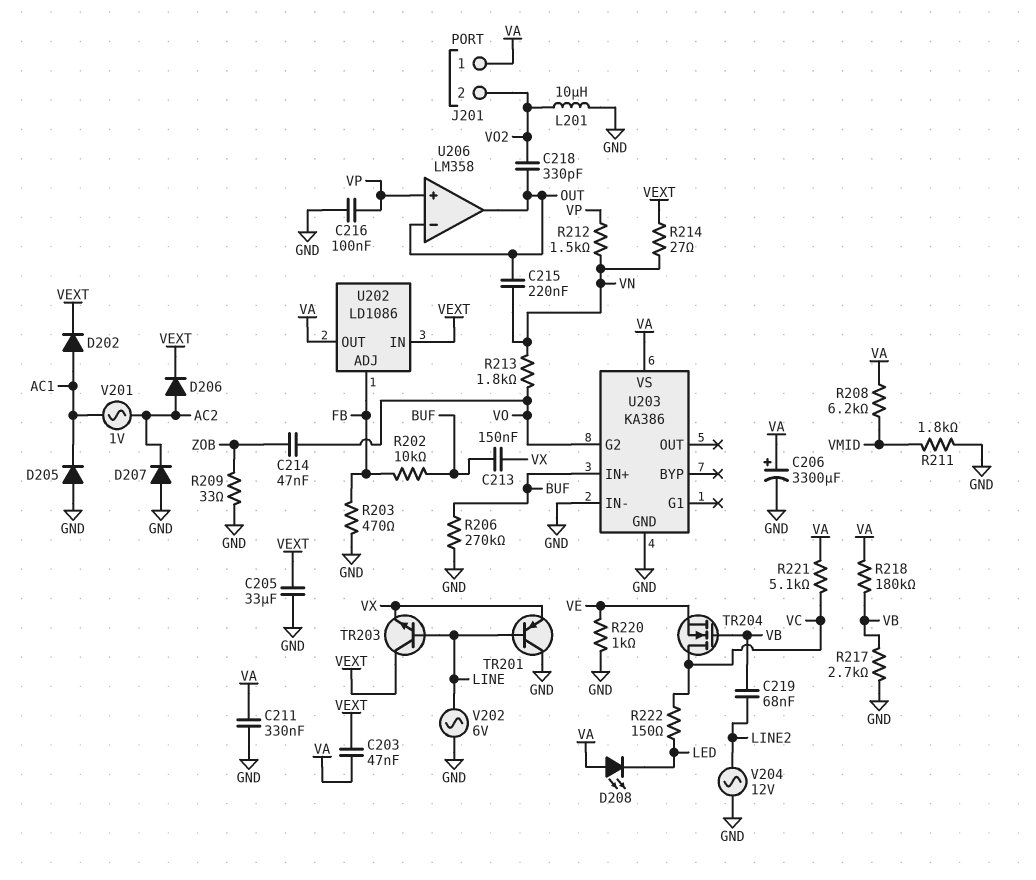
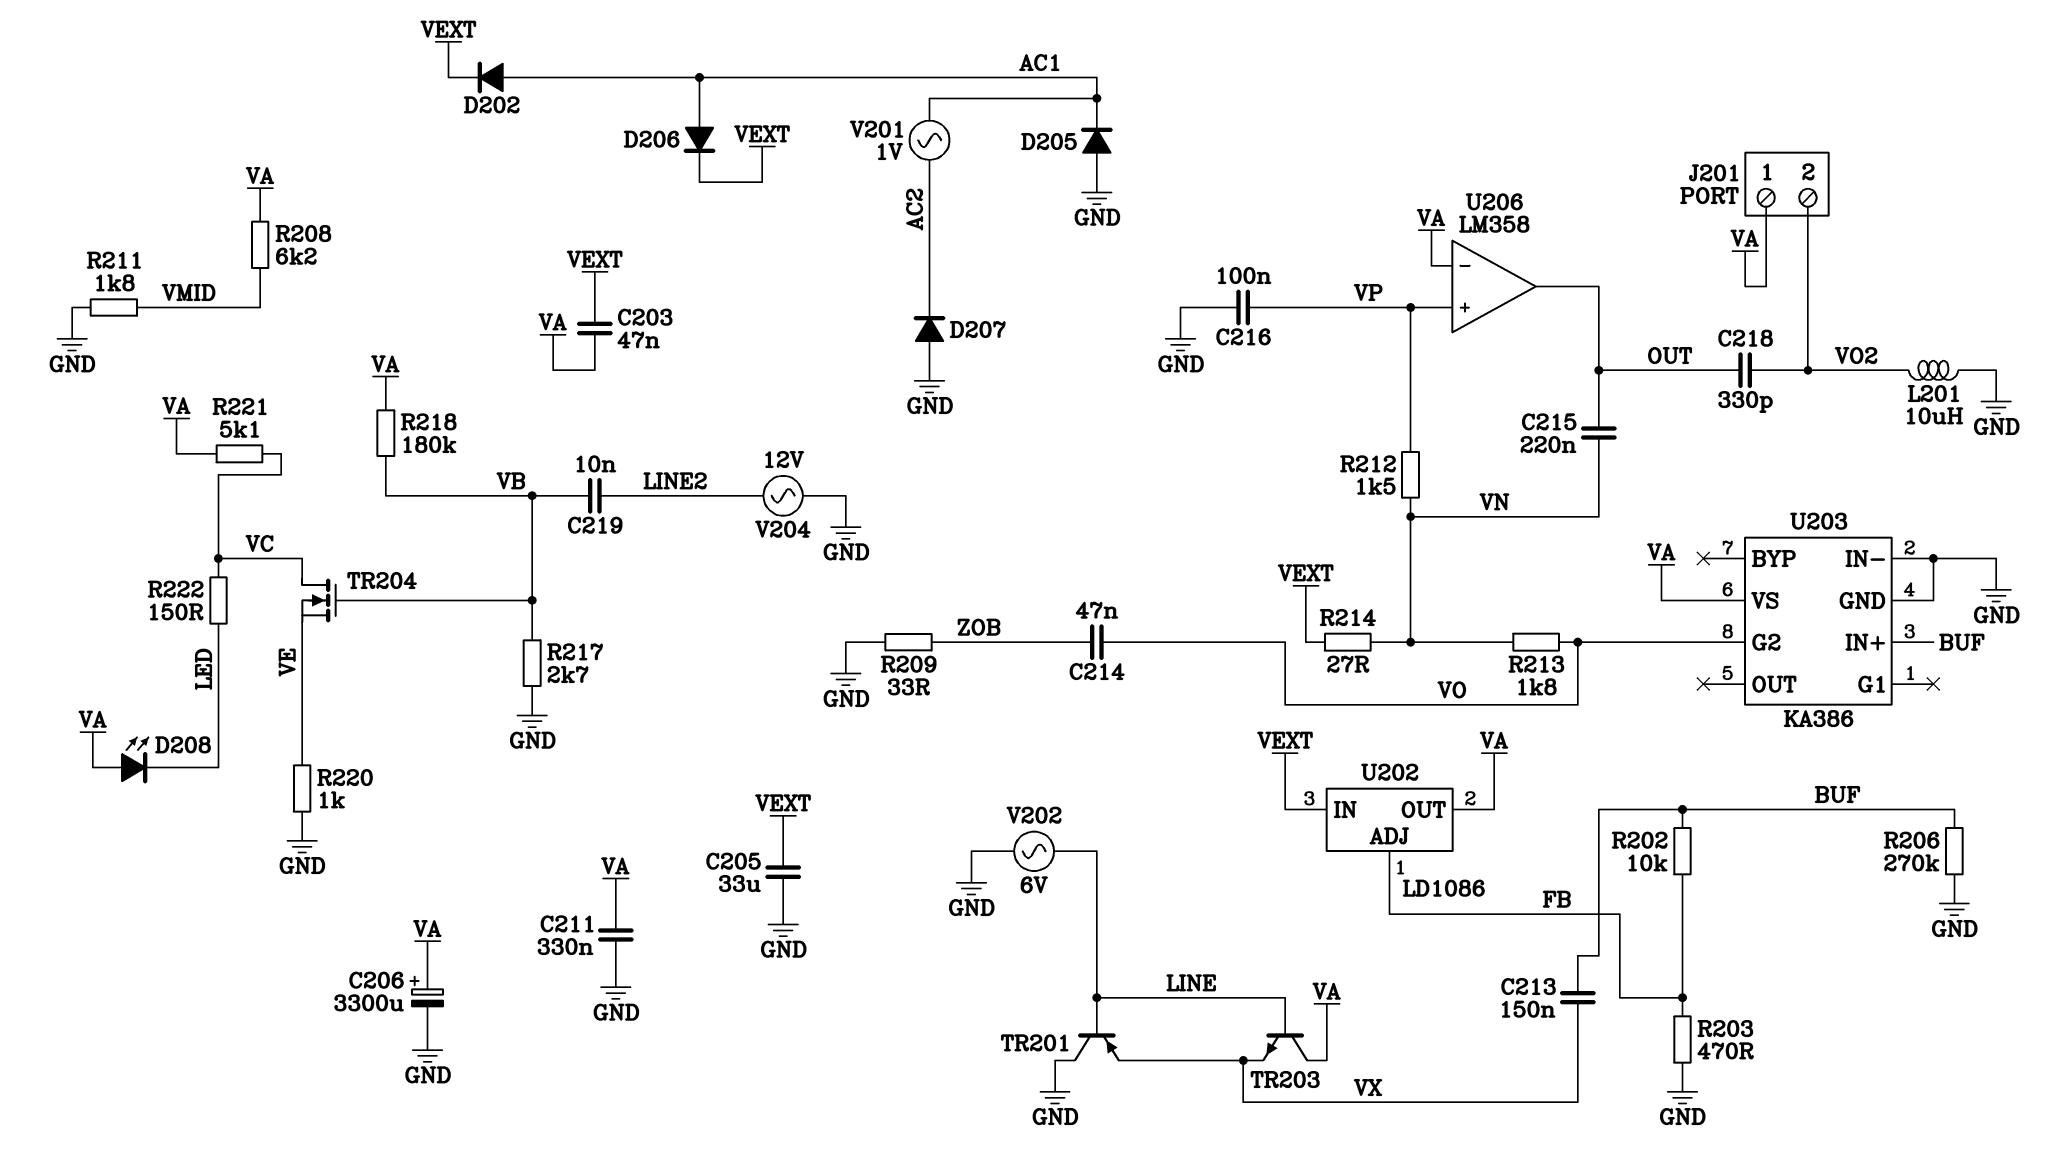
C219: 68nF (LINE2, VB) -> 10nF (LINE2, VB)
D206: diode (A AC2, K VEXT) -> diode (A AC1, K VEXT)
TR203: NPN (B LINE, C VEXT, E VX) -> NPN (B LINE, C VA, E VX)
U206 pin in-: OUT -> VA

